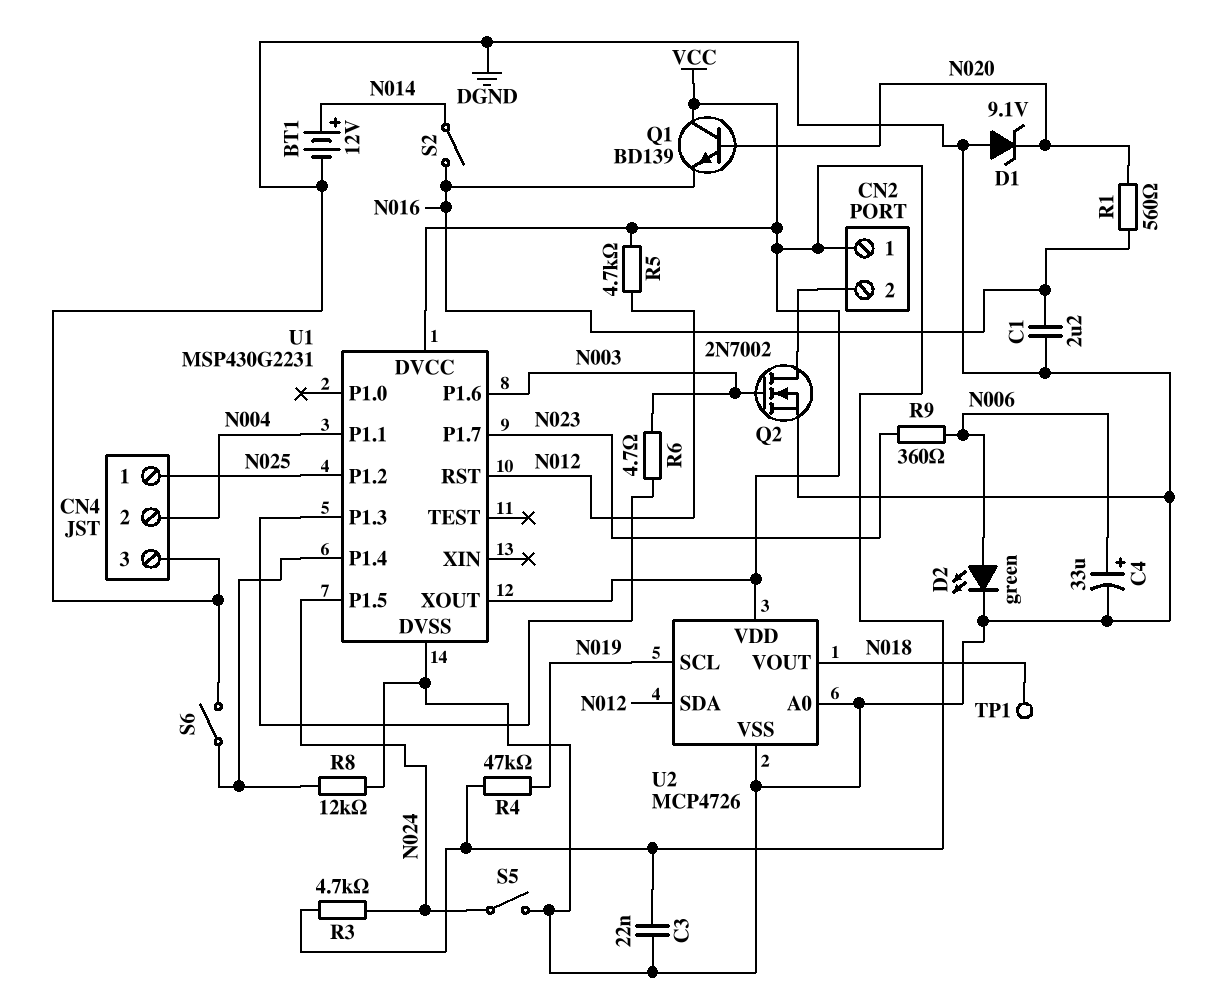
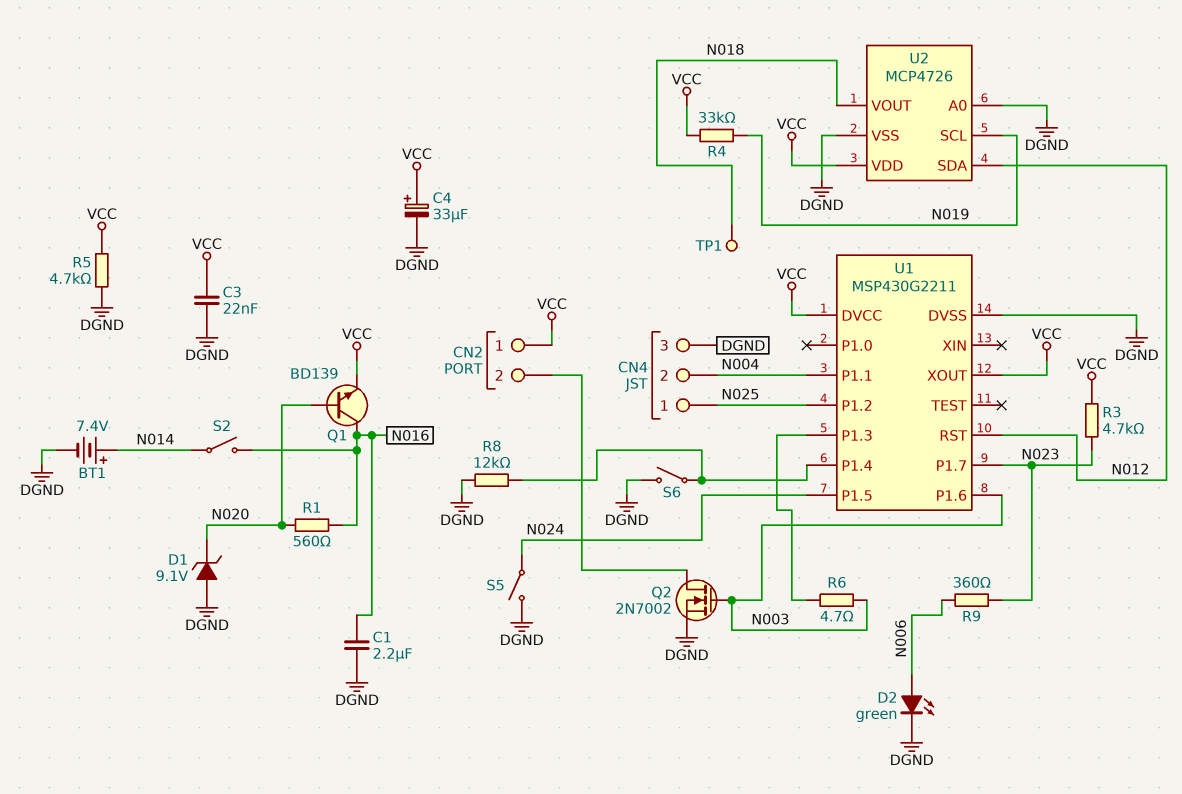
BT1: 12V (plus N014, minus DGND) -> 7.4V (plus N014, minus DGND)
C4: 33uF (plus N006, minus DGND) -> 33uF (plus VCC, minus DGND)
Q1: NPN BD139 (B N020, C VCC, E N016) -> NPN BD139 (B N020, C N016, E VCC)
R3: 4.7k (N024, VCC) -> 4.7k (N023, VCC)
R4: 47k (N019, VCC) -> 33k (N019, VCC)
R5: 4.7k (N012, VCC) -> 4.7k (DGND, VCC)
U1: MSP430G2231 -> MSP430G2211

